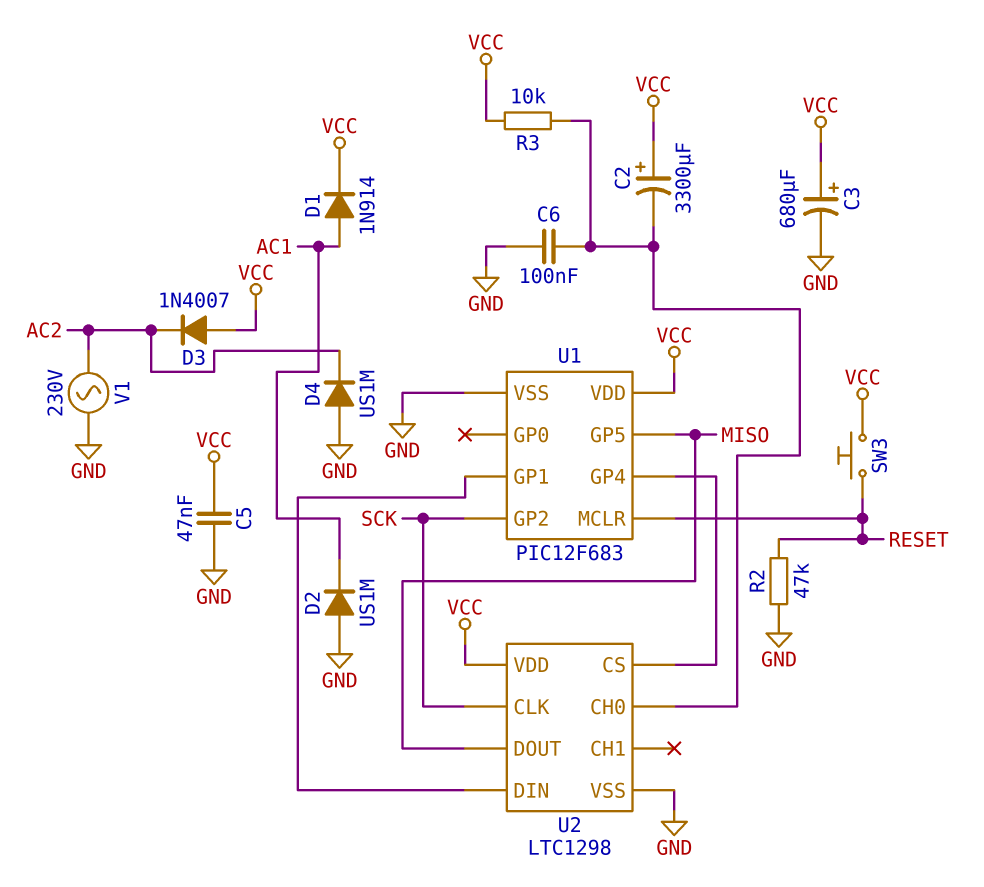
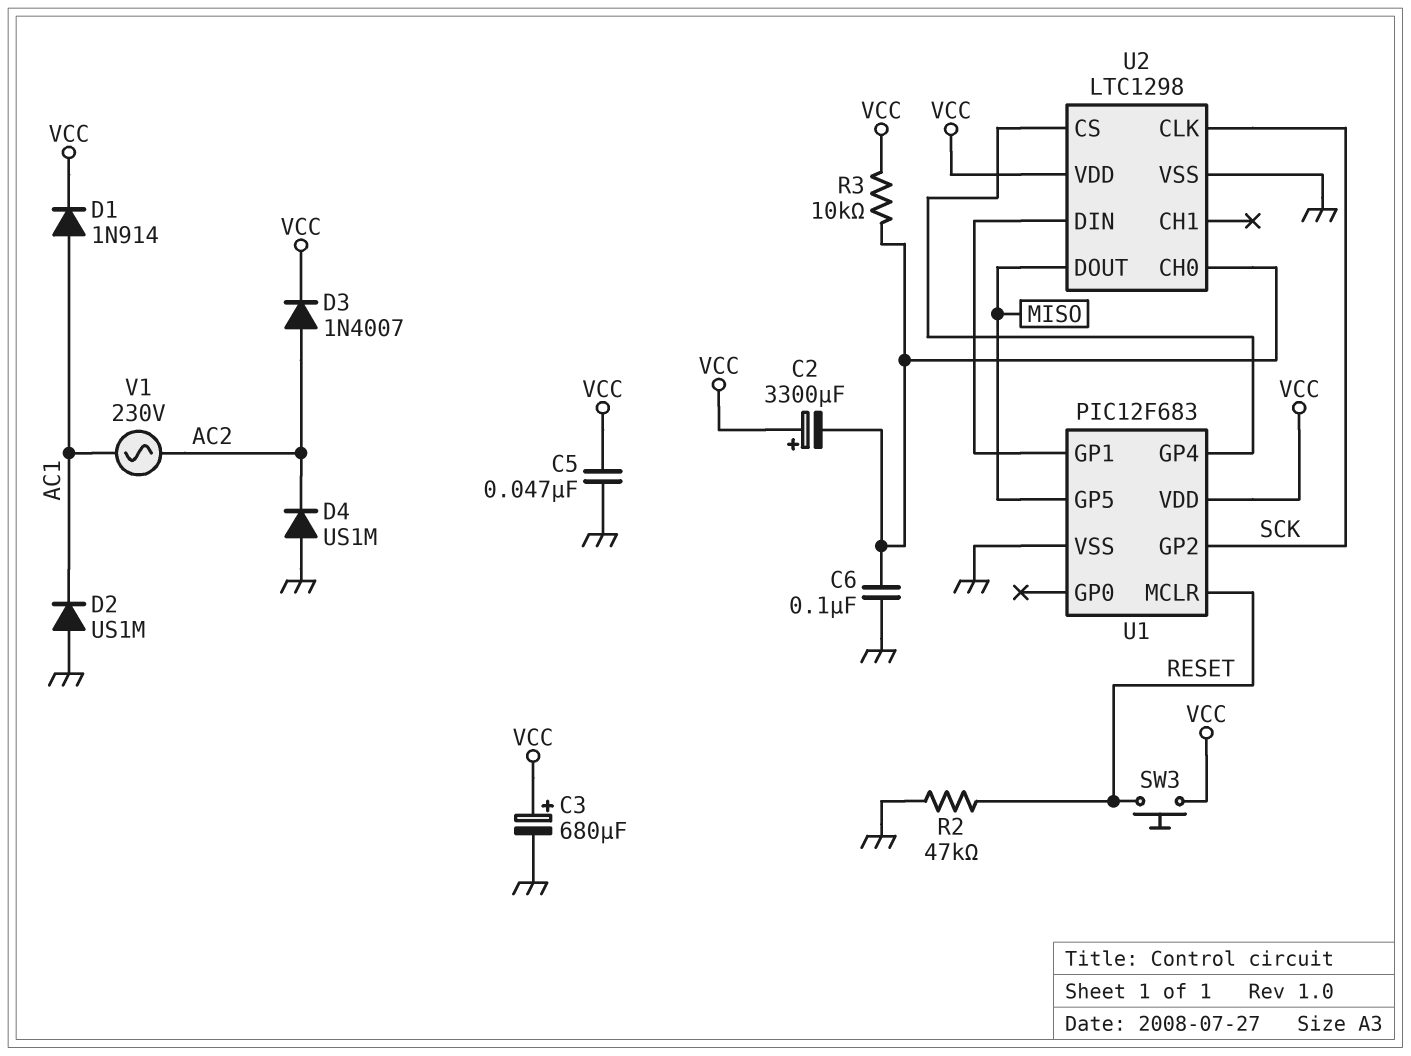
D3: diode 1N4007 (A VCC, K AC2) -> diode 1N4007 (A AC2, K VCC)
V1: AC 230V (AC2, GND) -> AC 230V (AC1, AC2)

